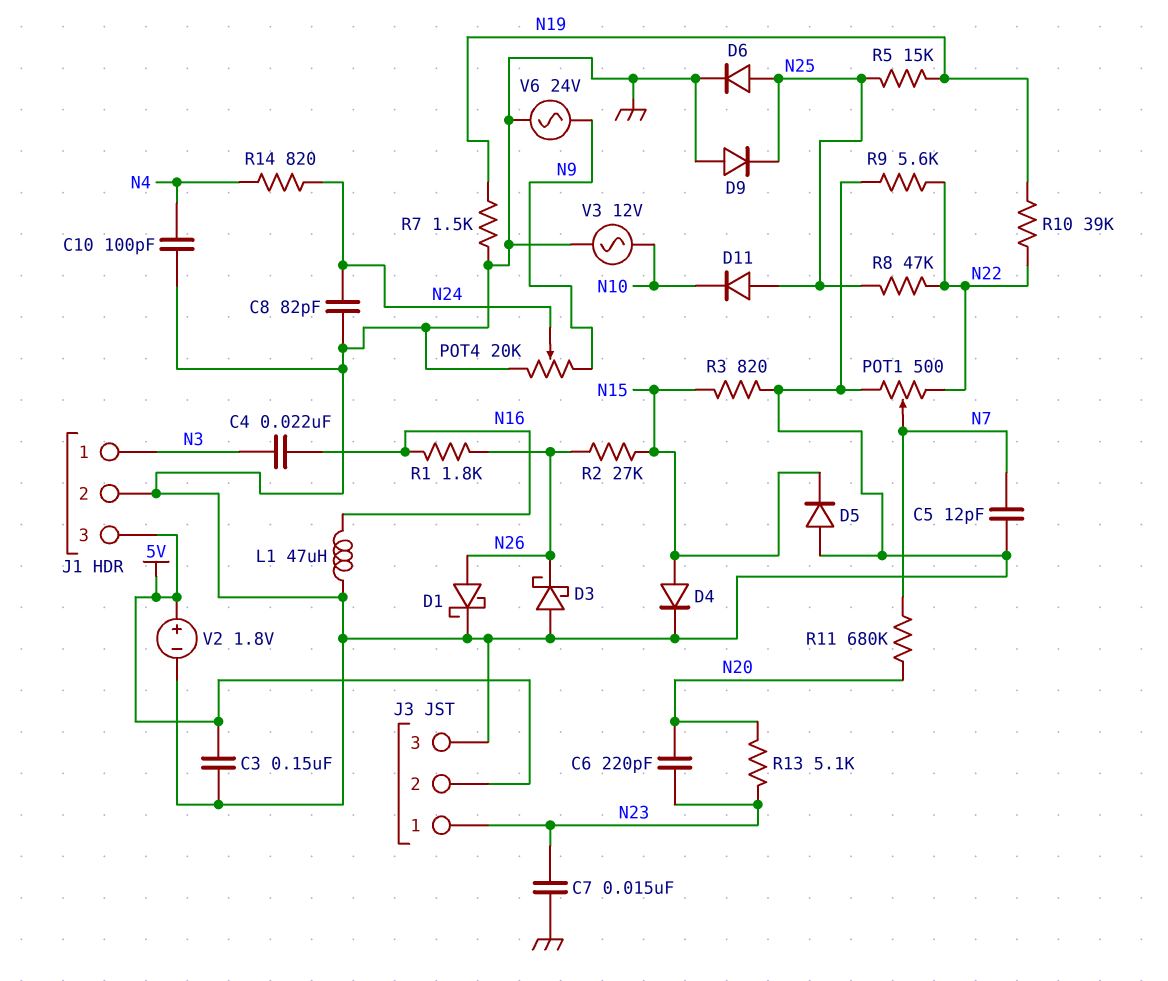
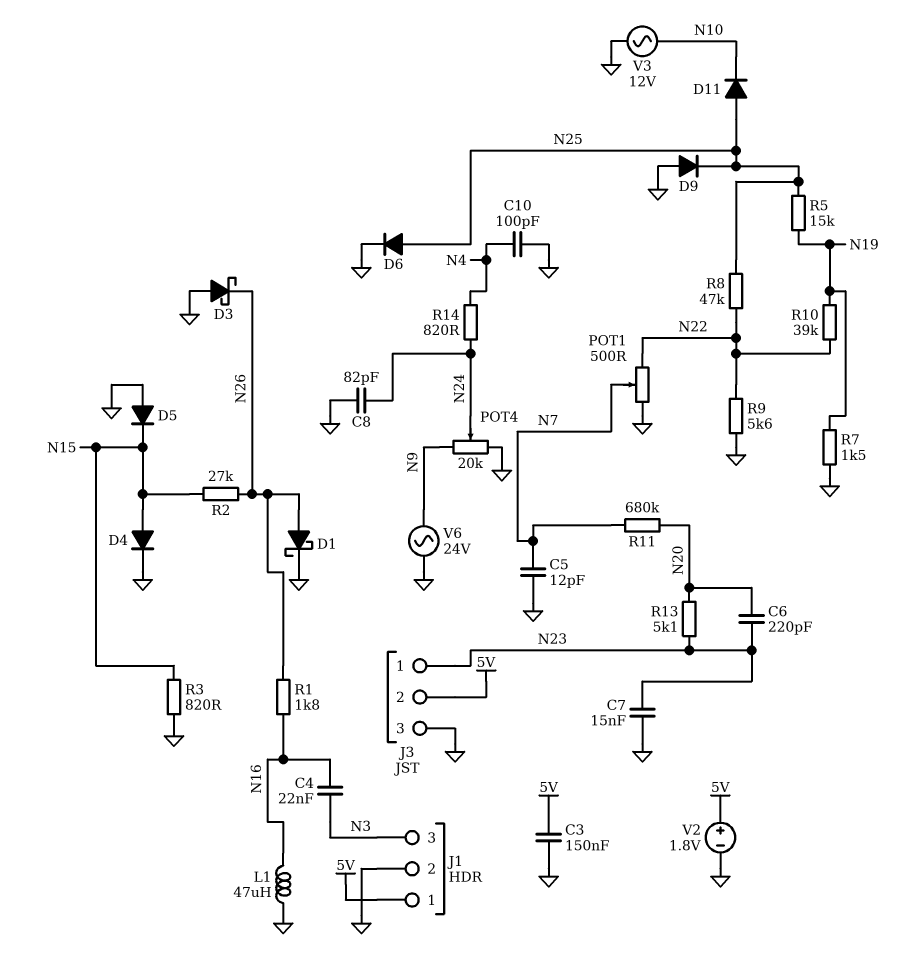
J1 pin 1: N3 -> 5V
J1 pin 3: 5V -> N3

